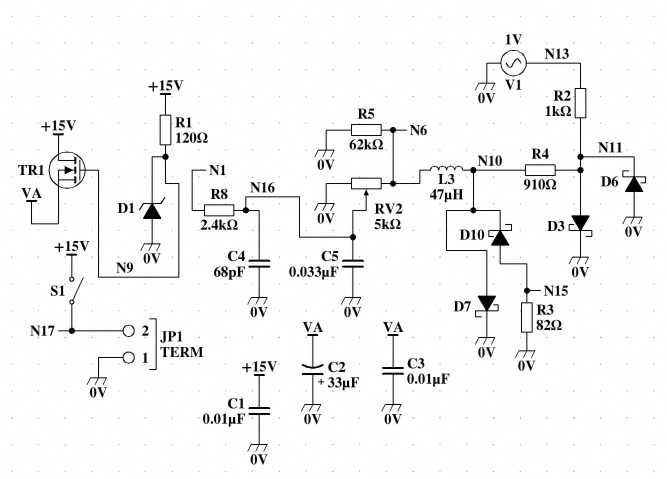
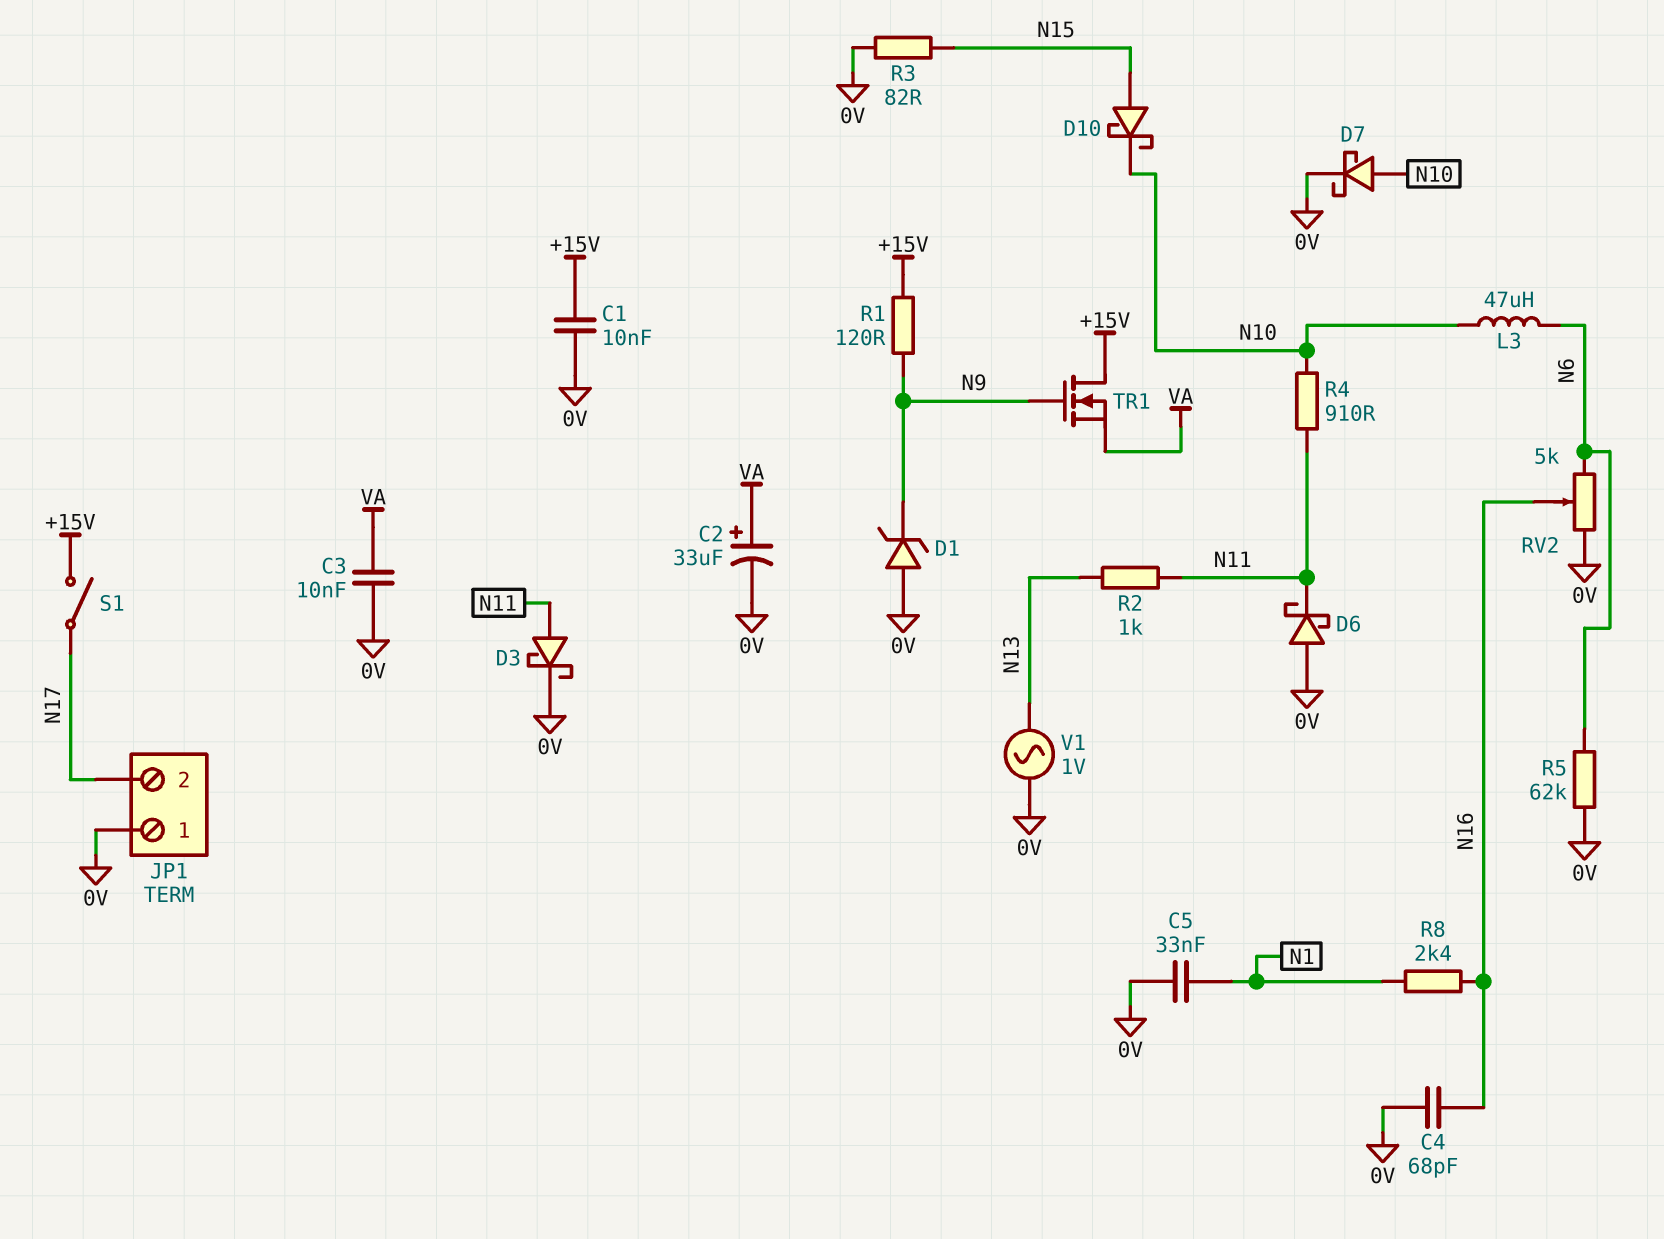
C2: 33uF (plus 0V, minus VA) -> 33uF (plus VA, minus 0V)
C5: 33nF (0V, N16) -> 33nF (0V, N1)

